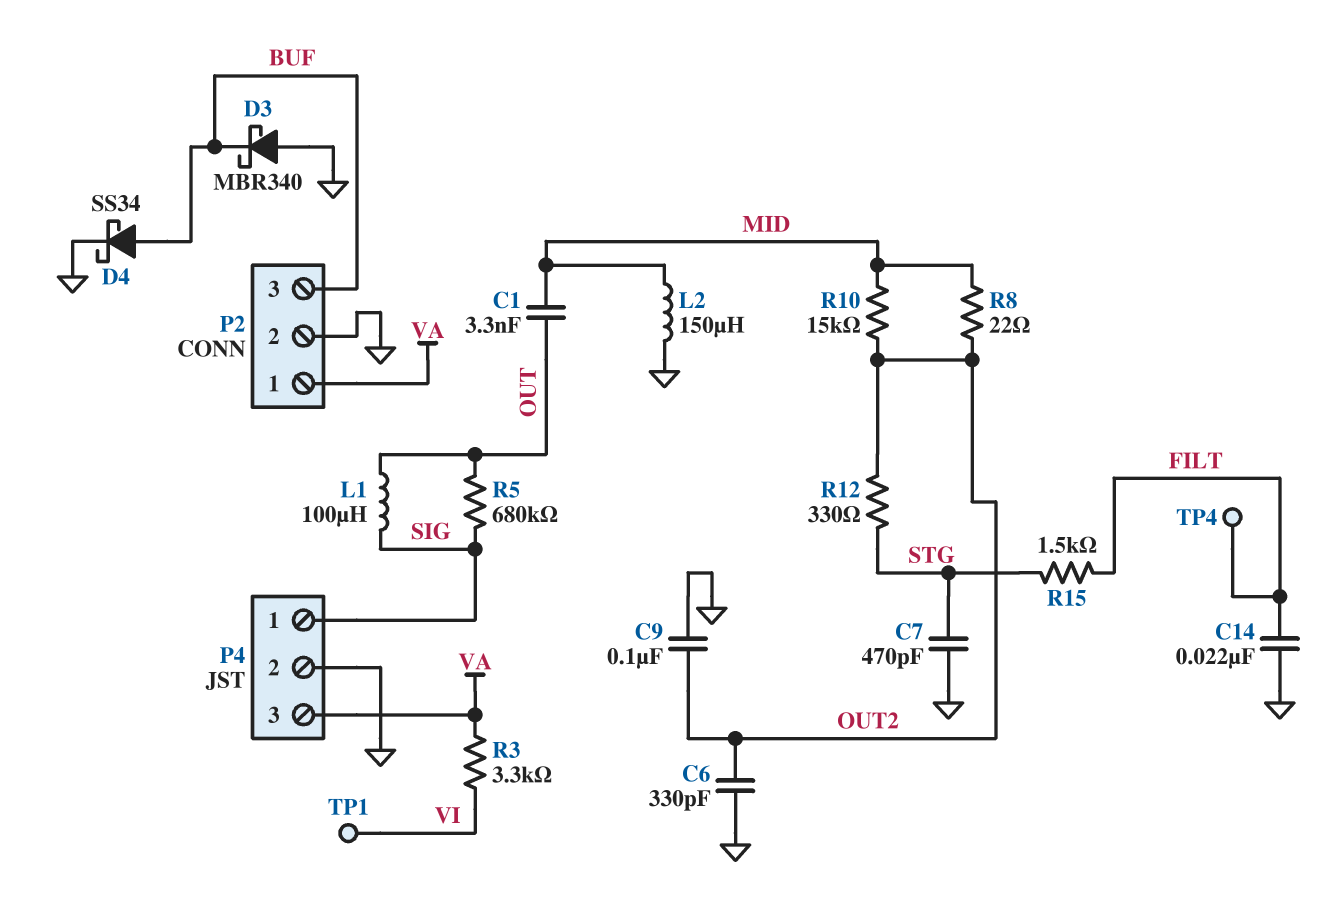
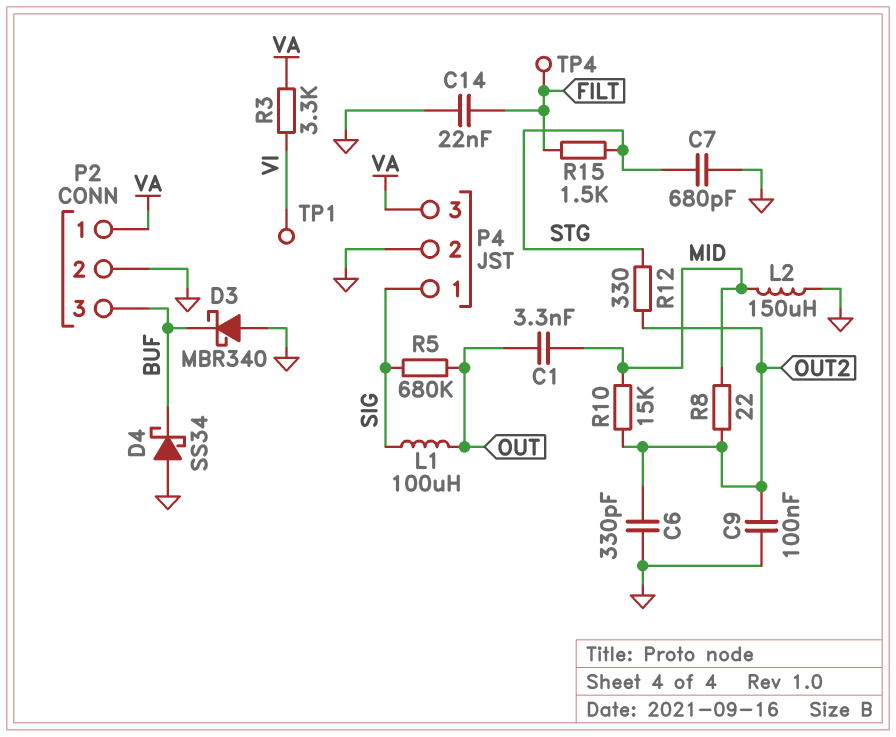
C7: 470pF (GND, STG) -> 680pF (GND, STG)
D4: schottky SS34 (A BUF, K GND) -> schottky SS34 (A GND, K BUF)

